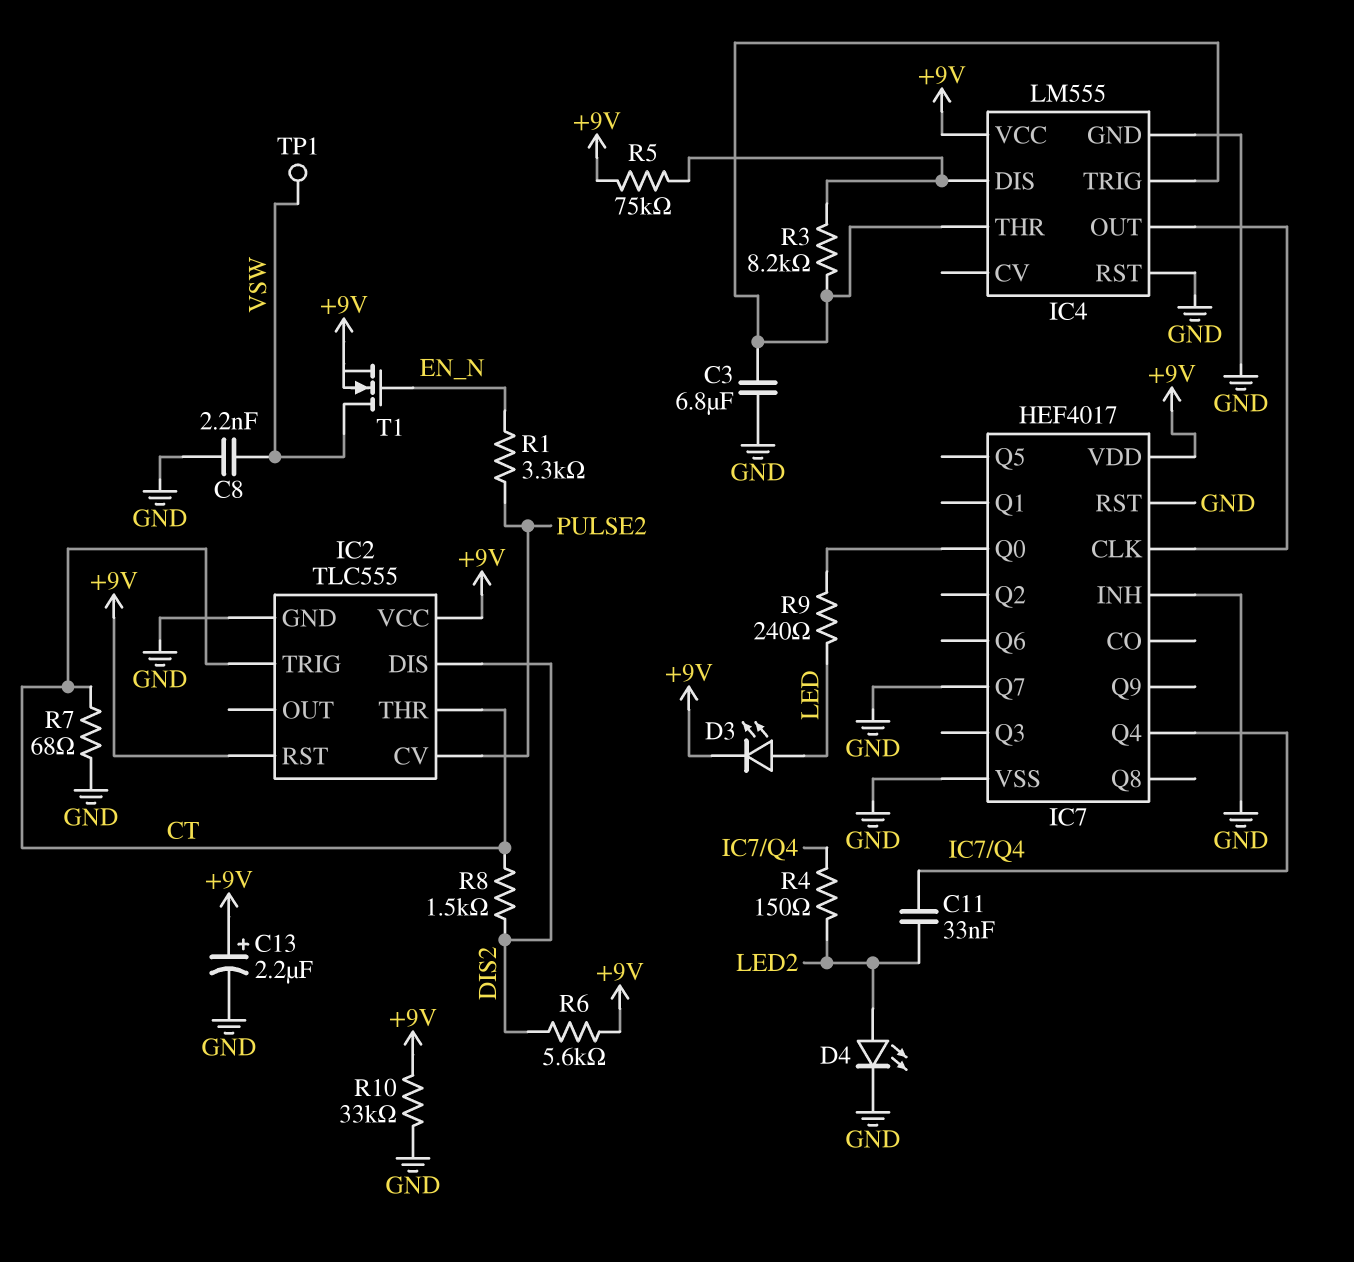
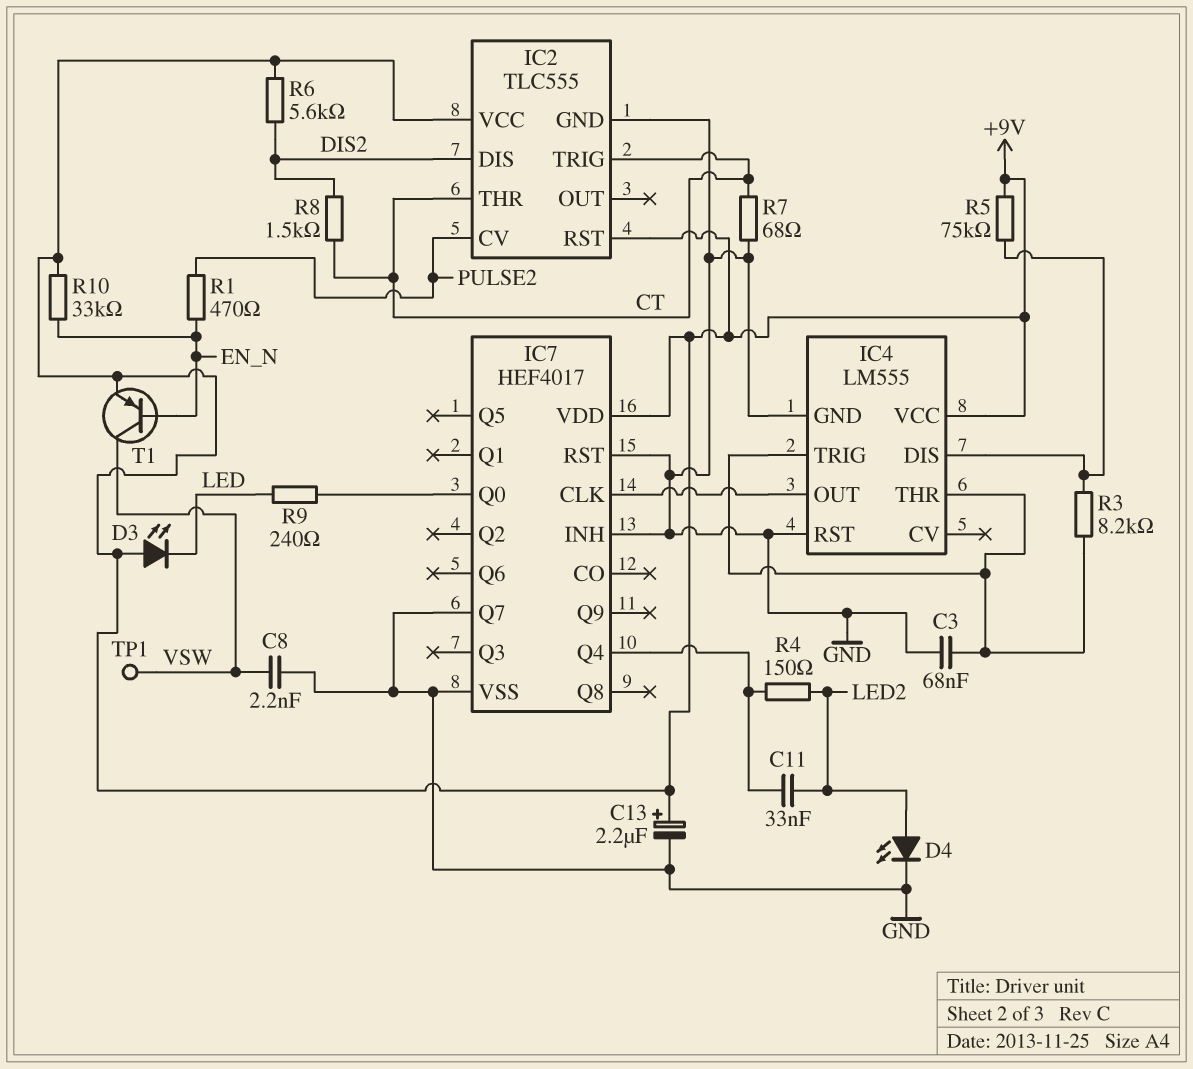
C3: 6.8uF (GND, IC4/THR) -> 68nF (GND, IC4/THR)
D3: LED (A LED, K +9V) -> LED (A +9V, K LED)
R1: 3.3k (EN_N, PULSE2) -> 470 (EN_N, PULSE2)
R10: 33k (+9V, GND) -> 33k (+9V, EN_N)
T1: NMOS (G EN_N, D VSW, S +9V) -> PNP (B EN_N, C VSW, E +9V)

